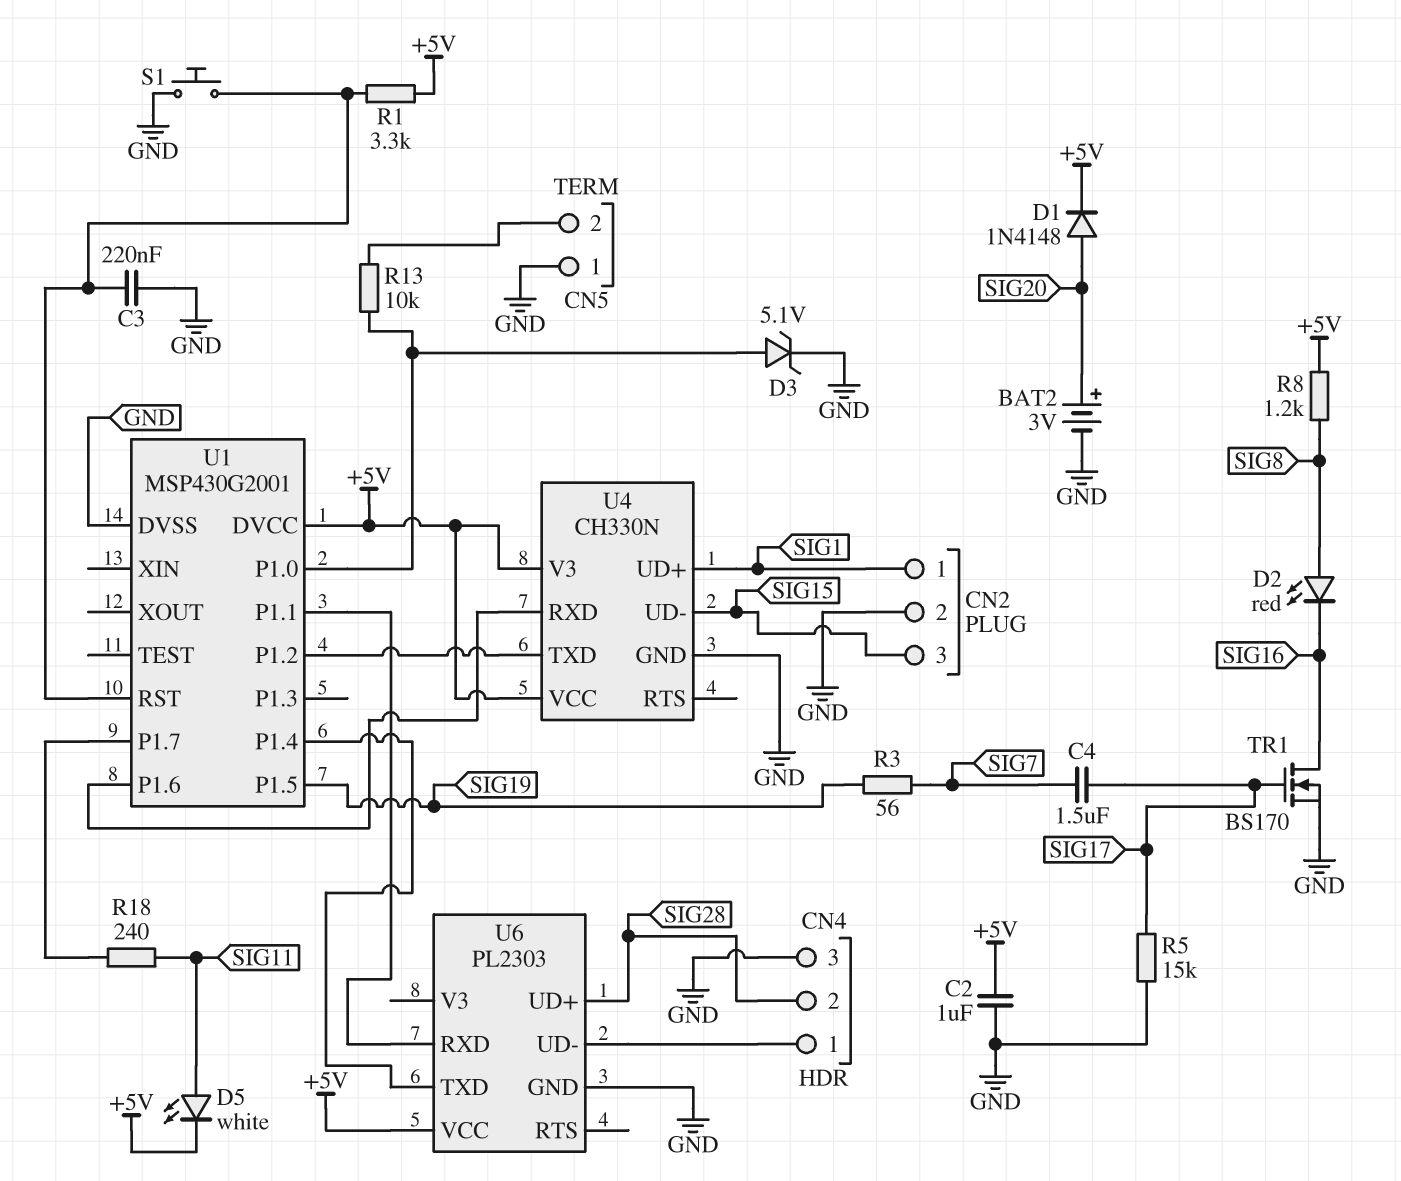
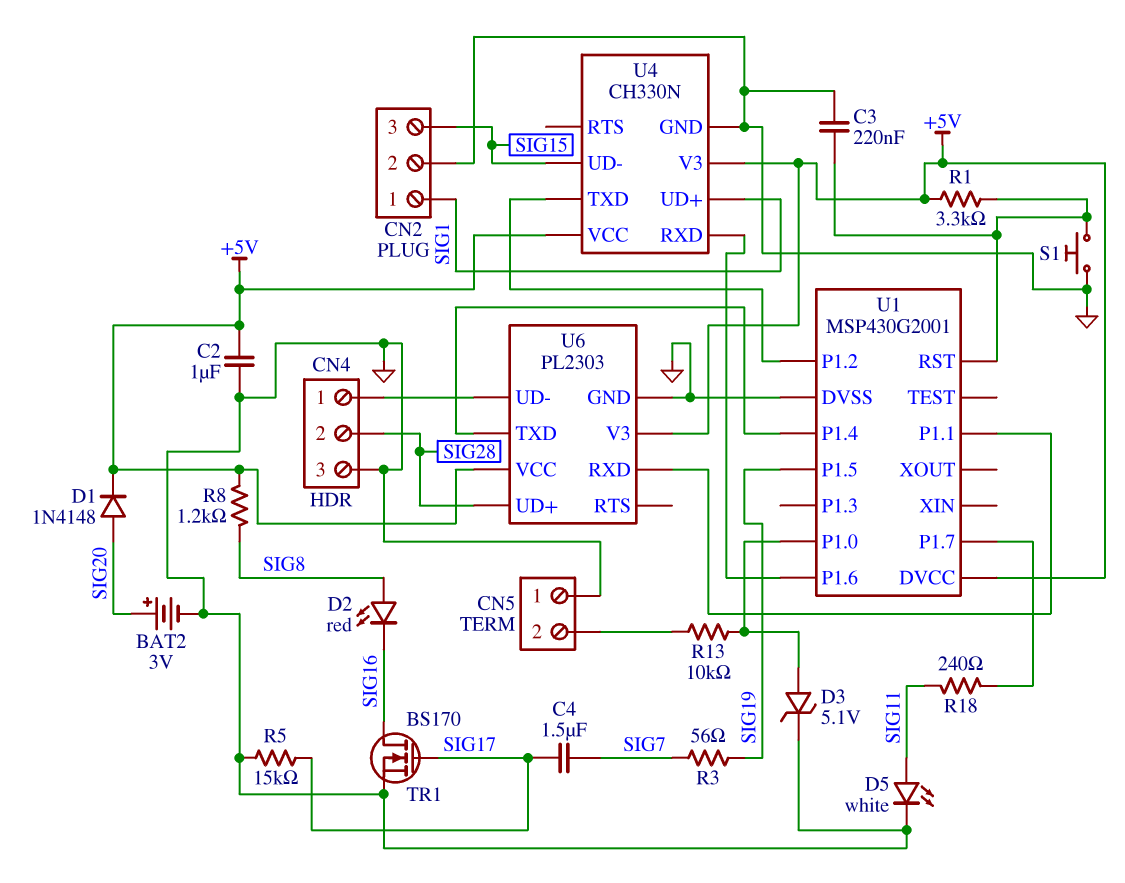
D5: LED white (A SIG11, K +5V) -> LED white (A SIG11, K GND)
U6 pin V3: none -> +5V

